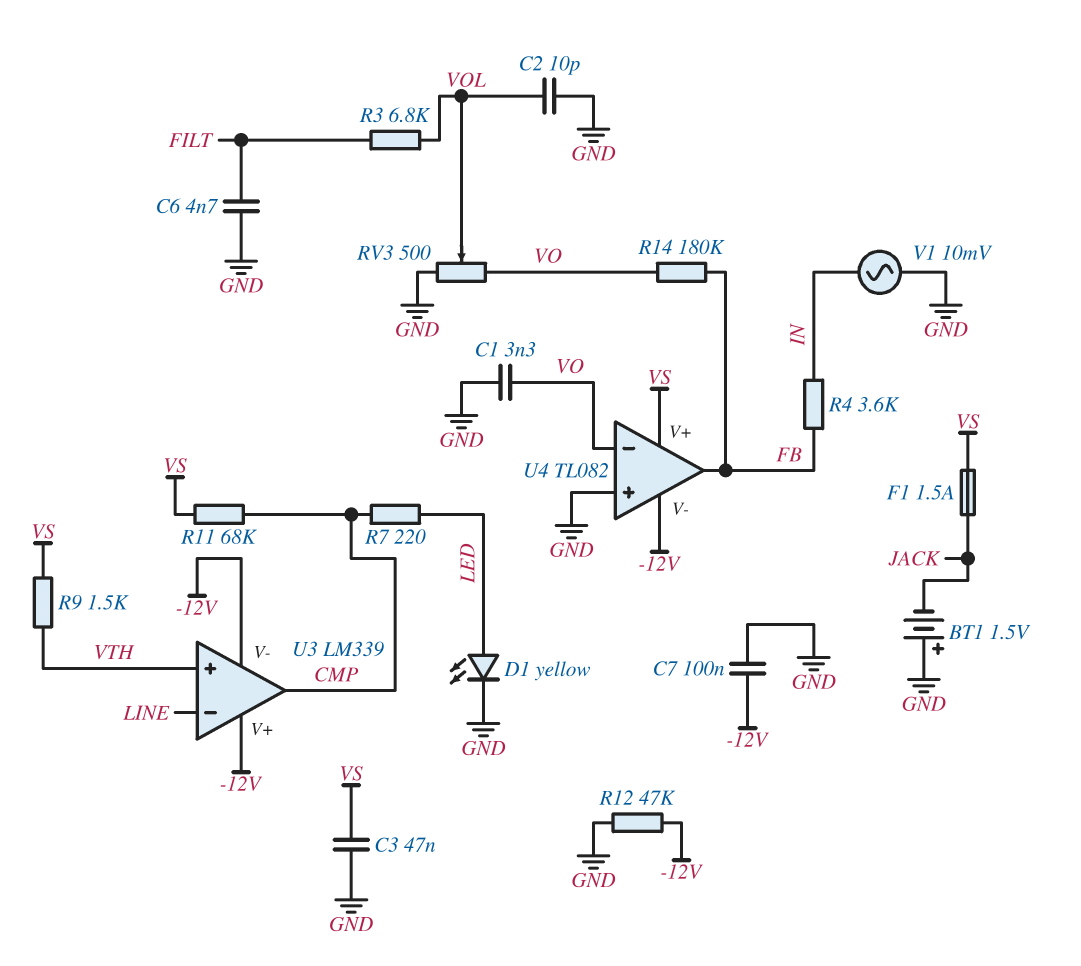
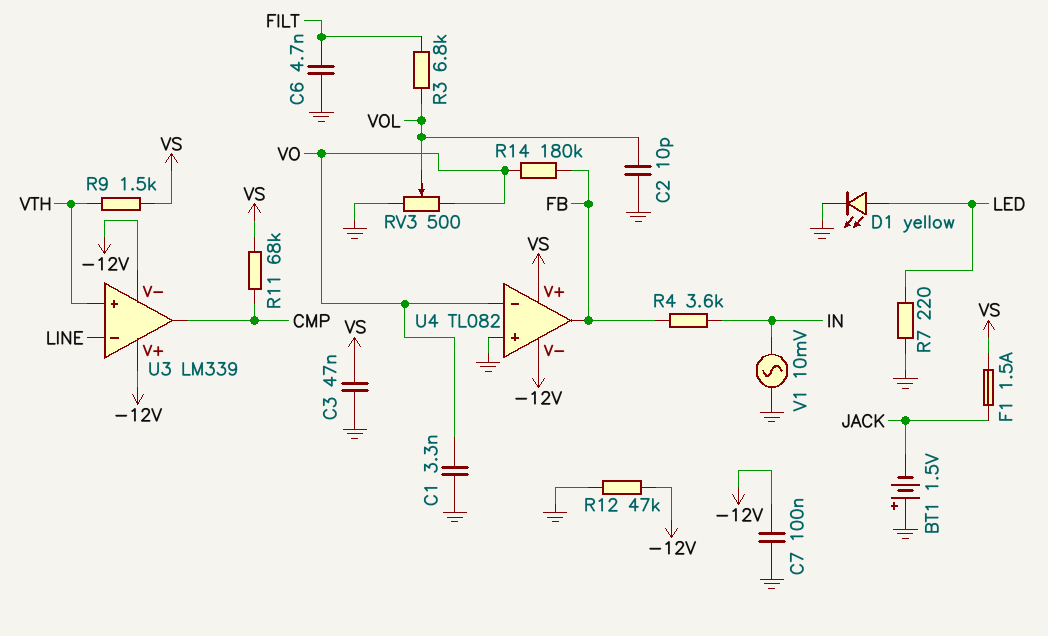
R7: 220 (CMP, LED) -> 220 (GND, LED)

